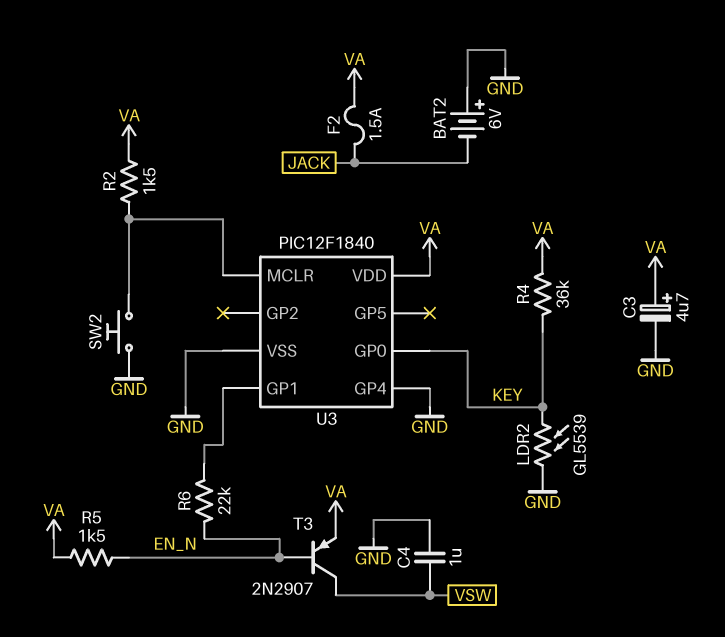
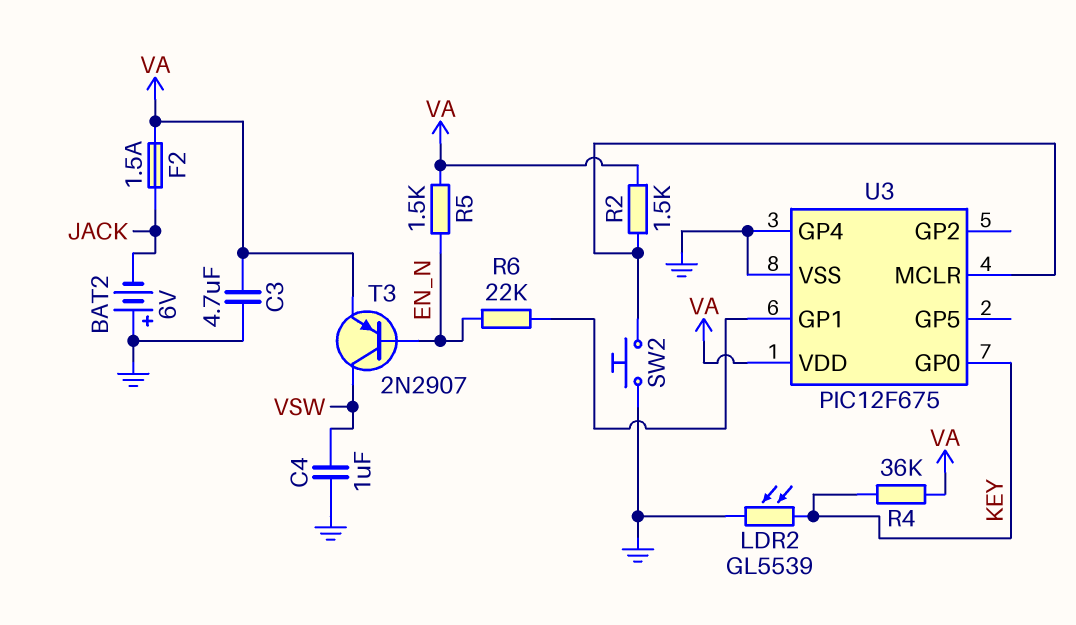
C3: 4.7uF (plus VA, minus GND) -> 4.7uF (GND, VA)
U3: PIC12F1840 -> PIC12F675

